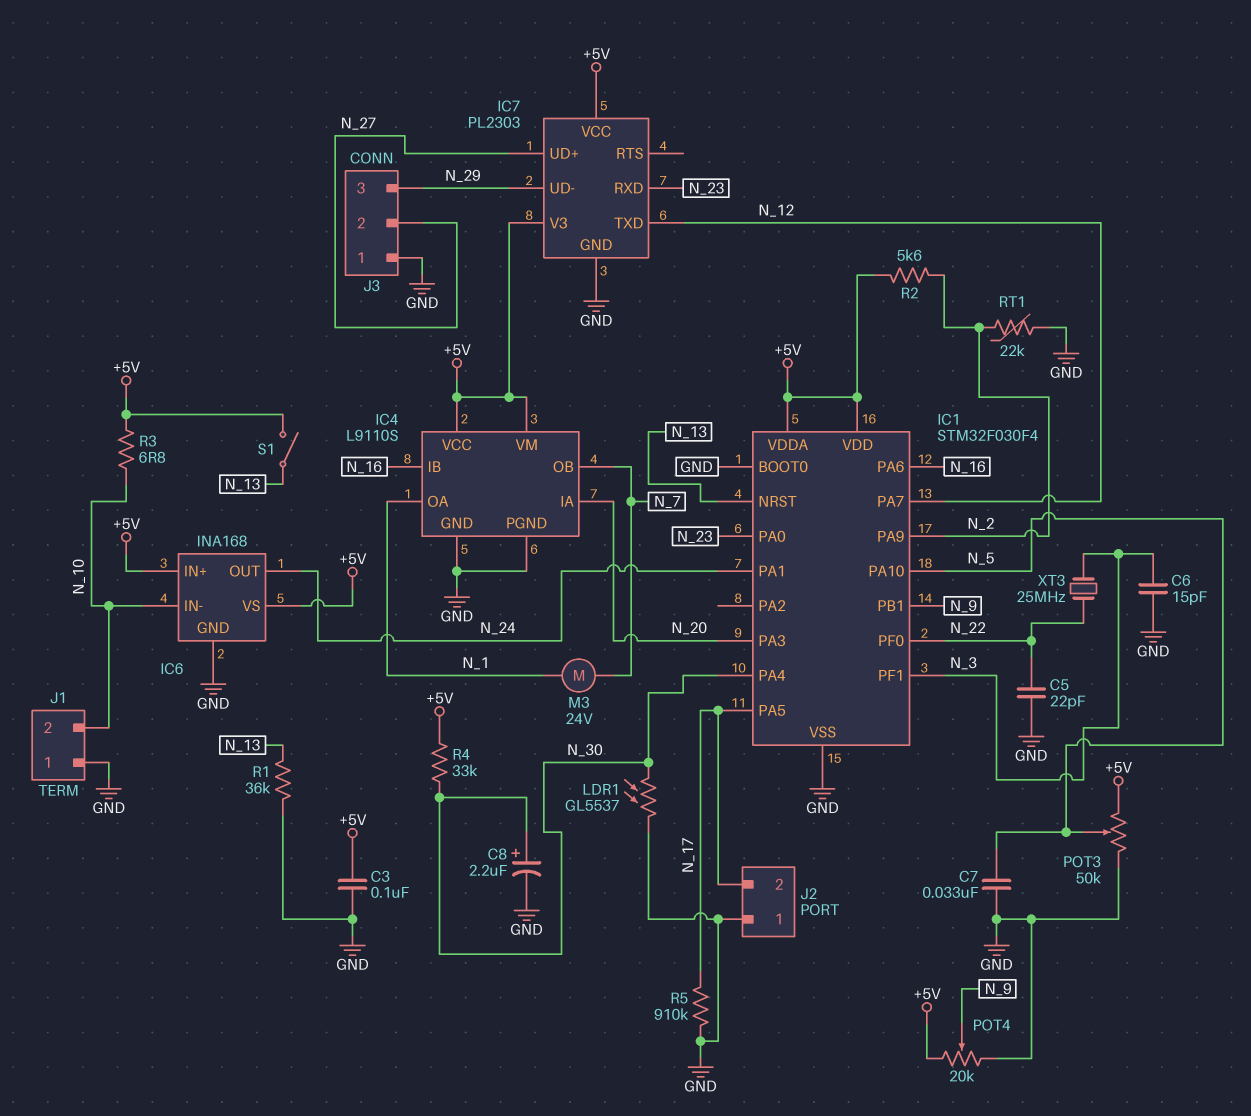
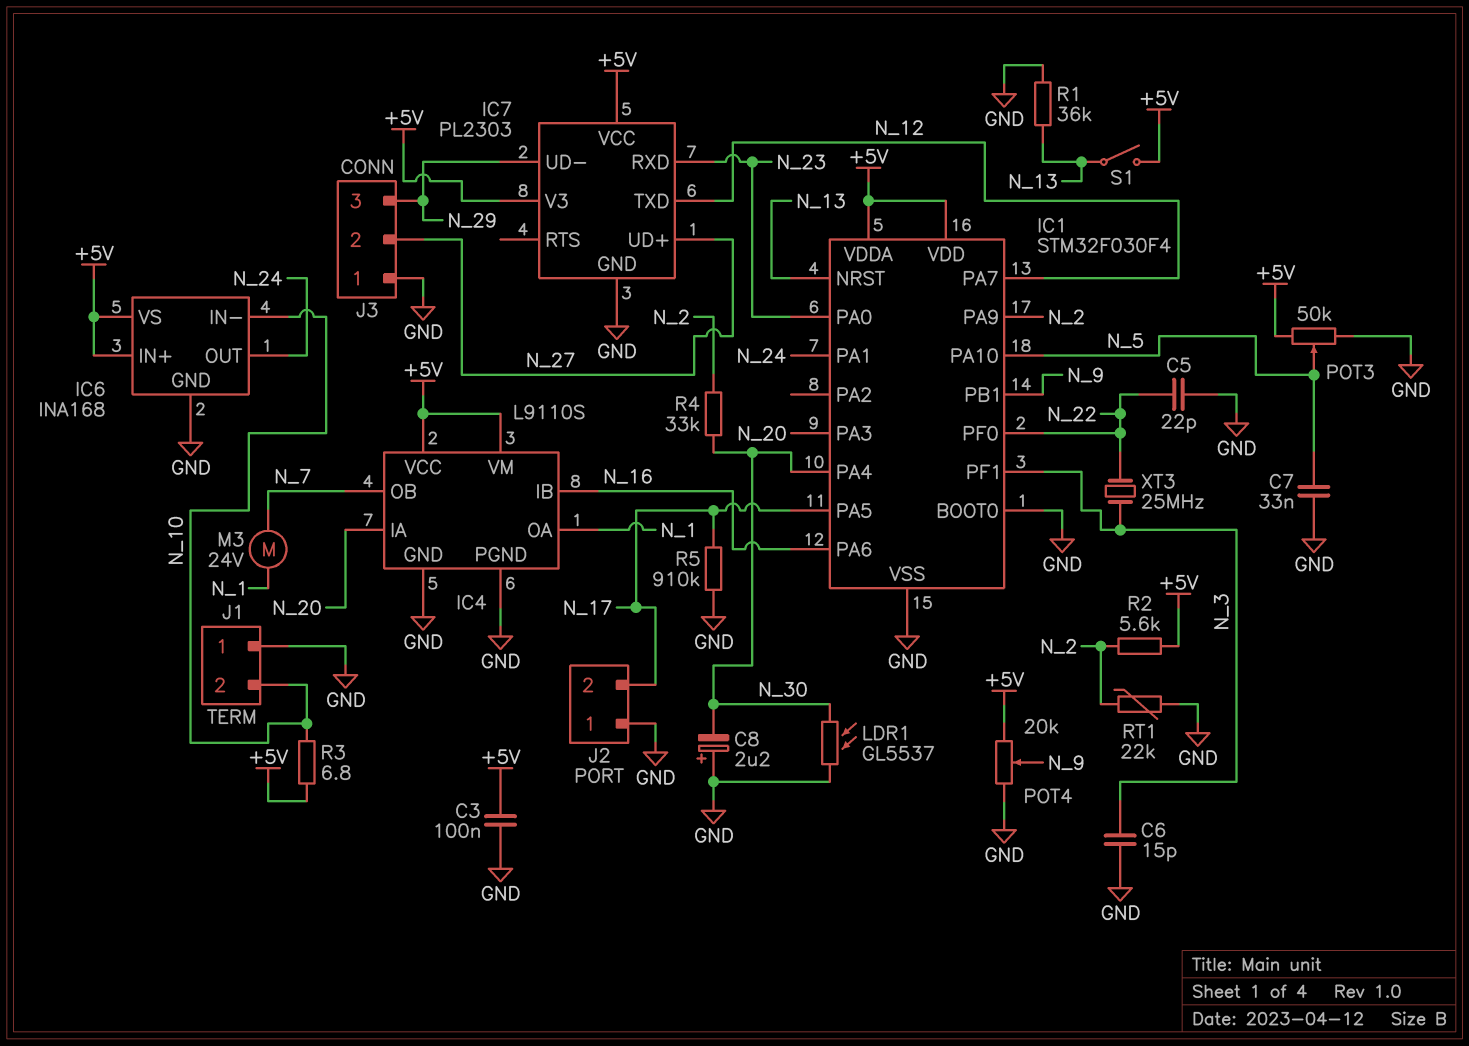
C8: 2.2uF (plus N_30, minus GND) -> 2.2uF (plus GND, minus N_30)
R4: 33k (+5V, N_30) -> 33k (N_2, N_30)

